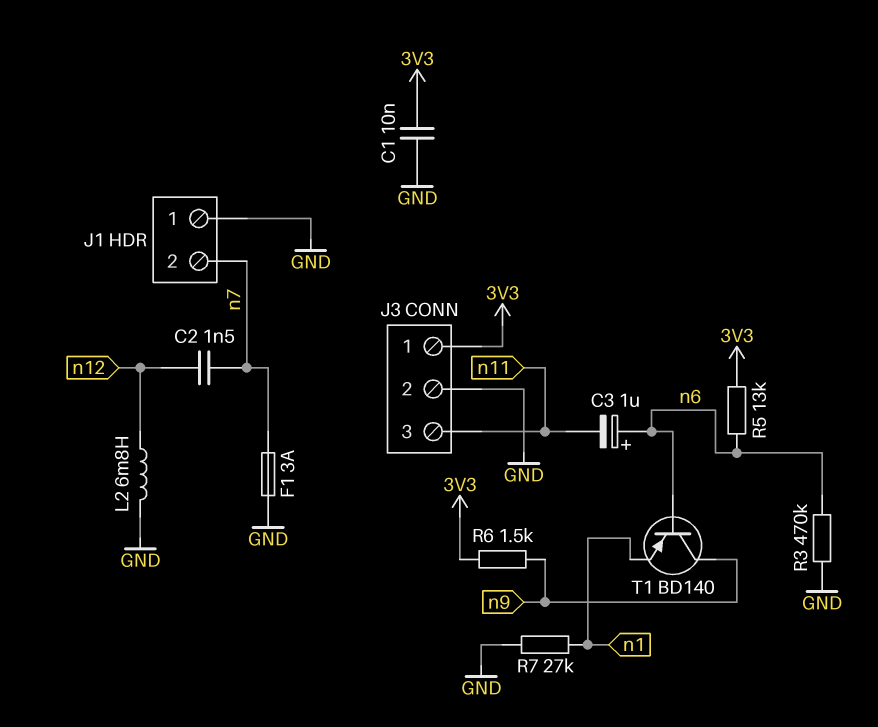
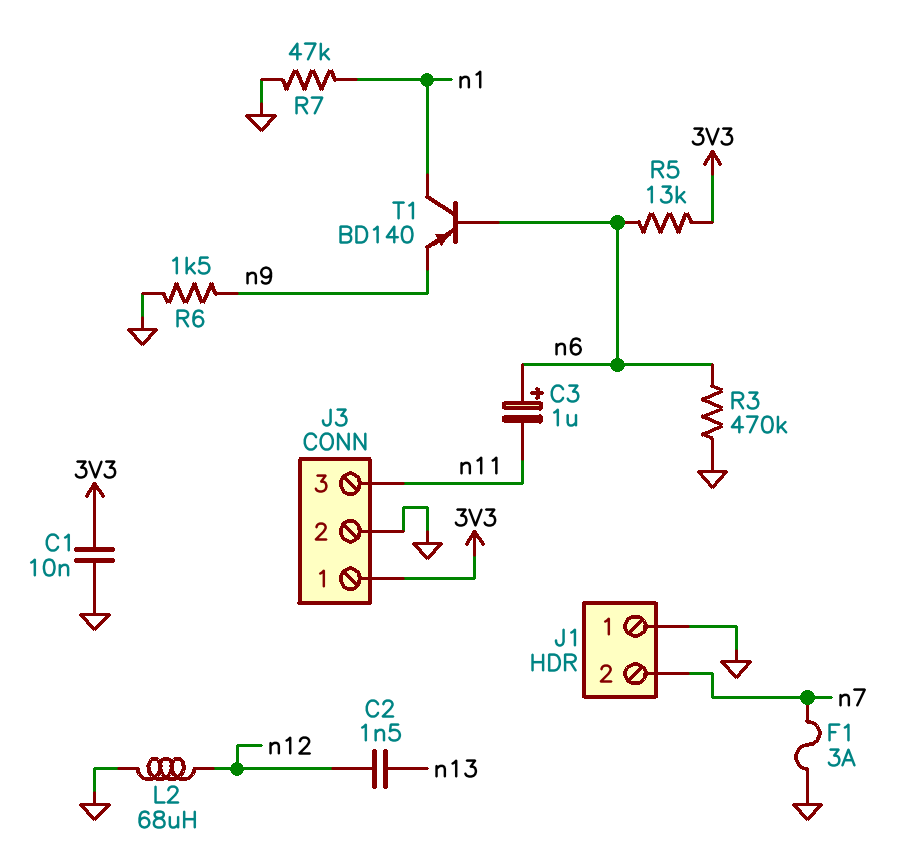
C2: 1.5nF (n7, n12) -> 1.5nF (n12, n13)
L2: 6.8mH (GND, n12) -> 68uH (GND, n12)
R6: 1.5k (3V3, n9) -> 1.5k (GND, n9)
R7: 27k (GND, n1) -> 47k (GND, n1)
T1: PNP BD140 (B n6, C n9, E n1) -> PNP BD140 (B n6, C n1, E n9)

